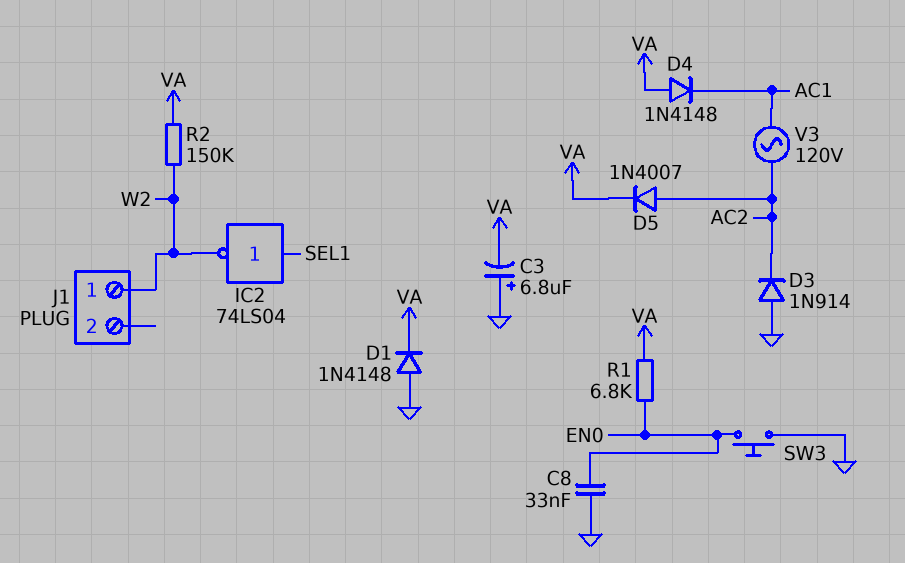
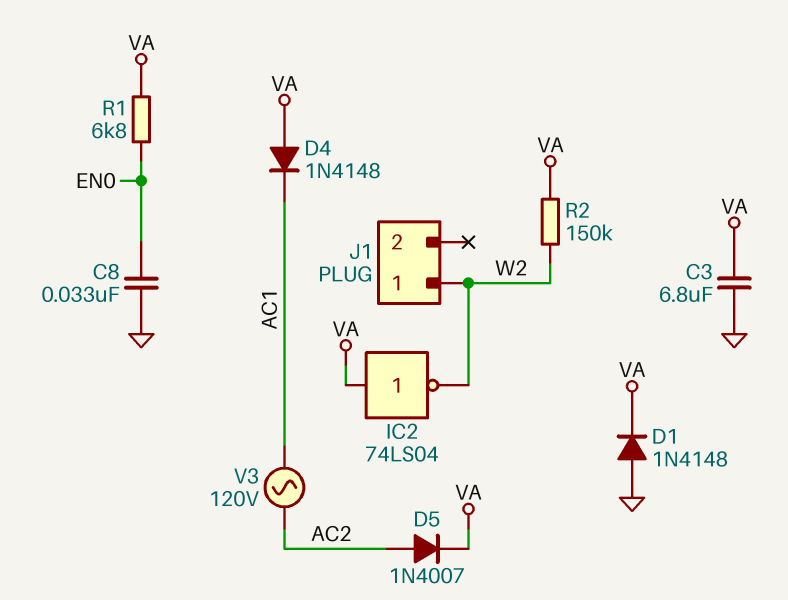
C3: 6.8uF (plus GND, minus VA) -> 6.8uF (GND, VA)
D3: diode 1N914 (A GND, K AC2) -> none
IC2: NOT 74LS04 (in SEL1, out W2) -> NOT 74LS04 (in VA, out W2)
SW3: button (EN0, GND) -> none

